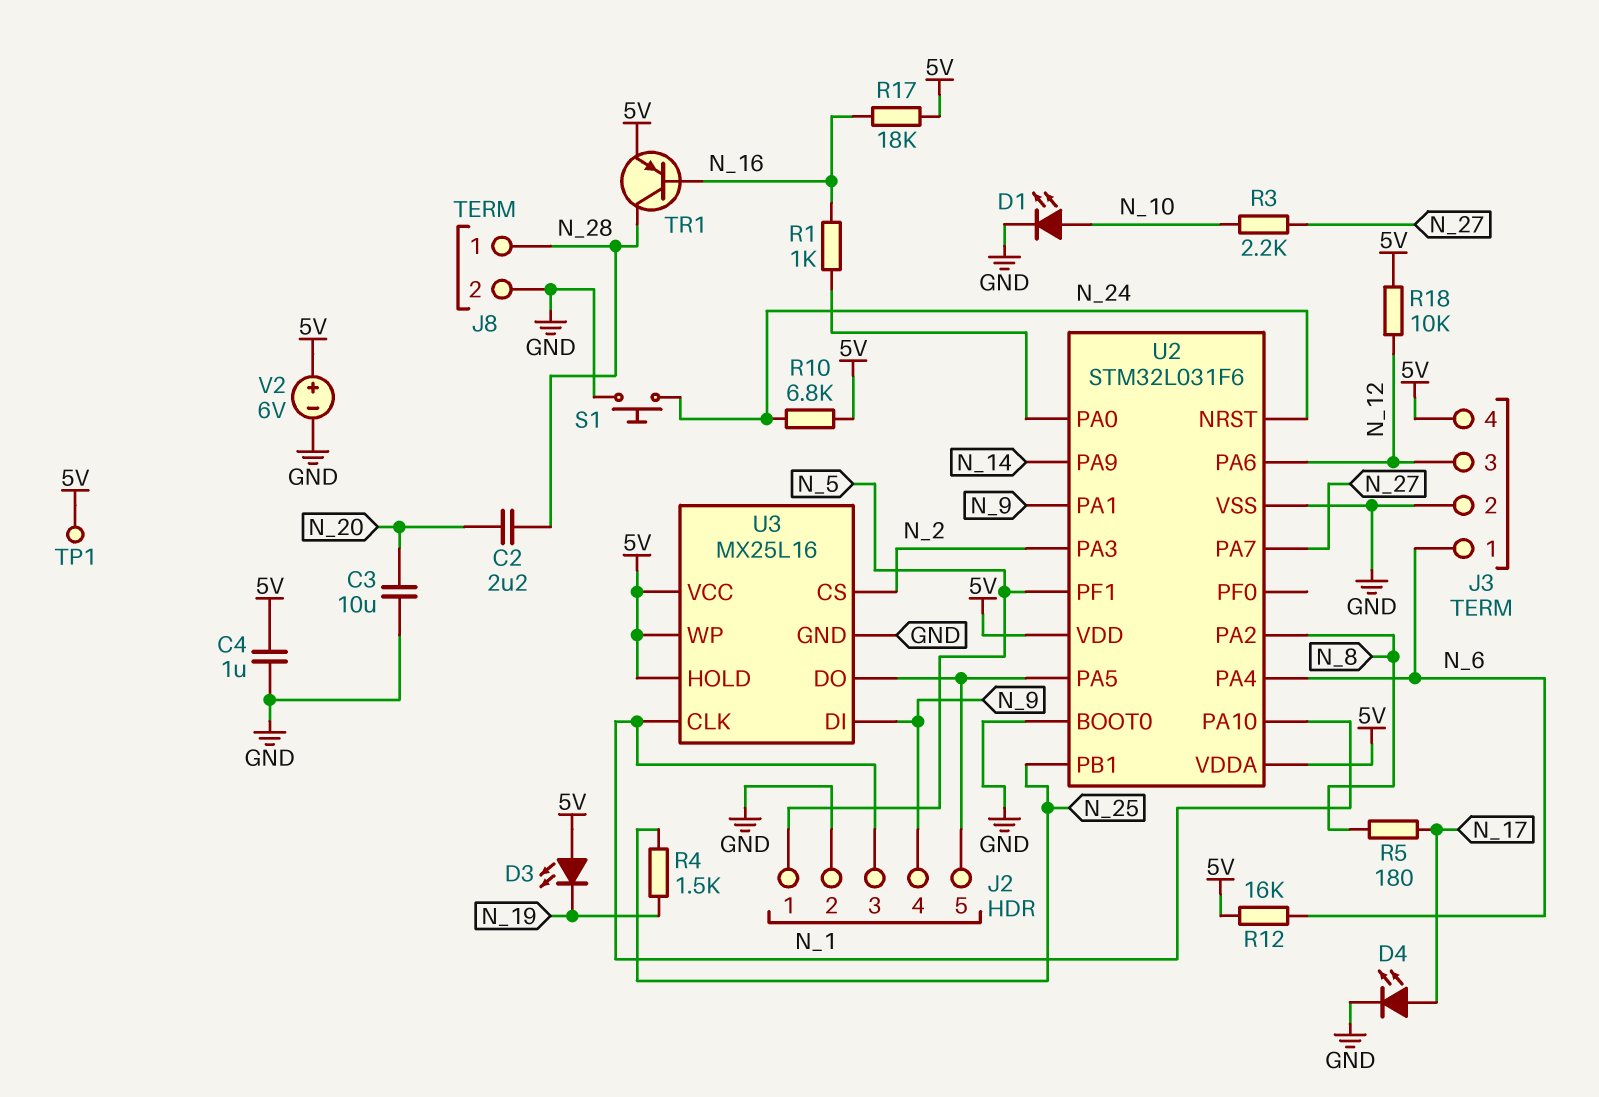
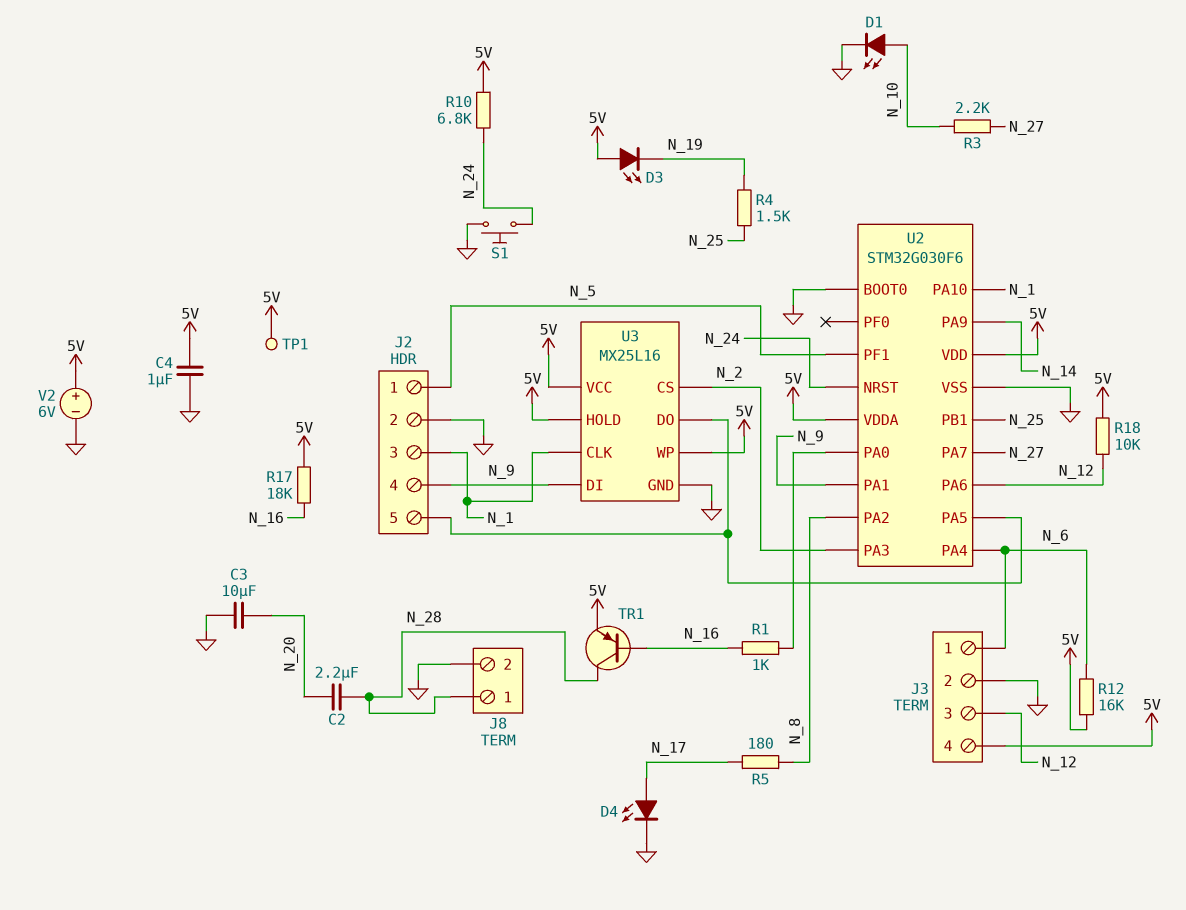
U2: STM32L031F6 -> STM32G030F6

